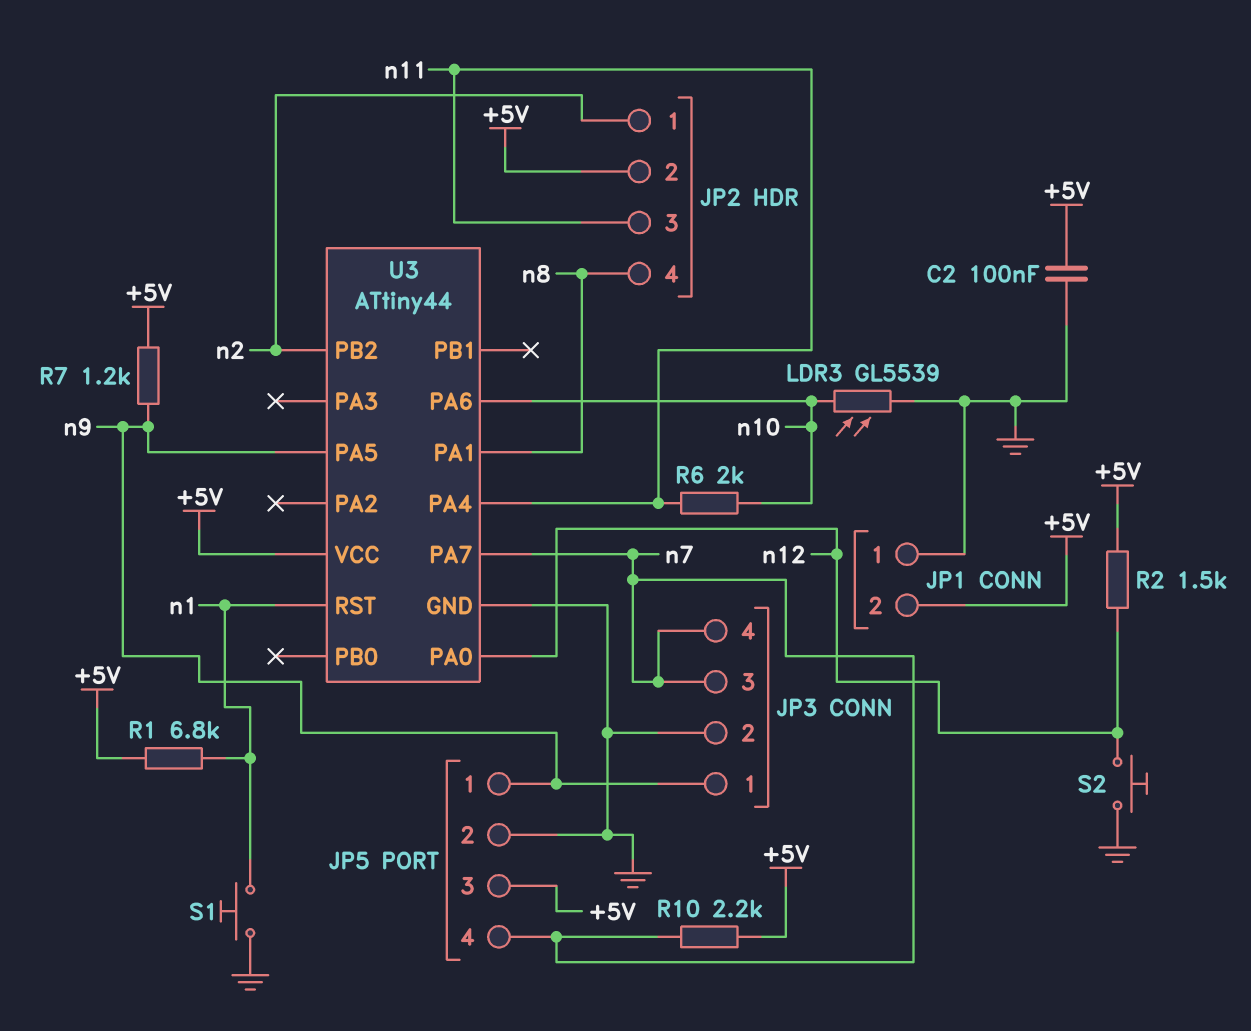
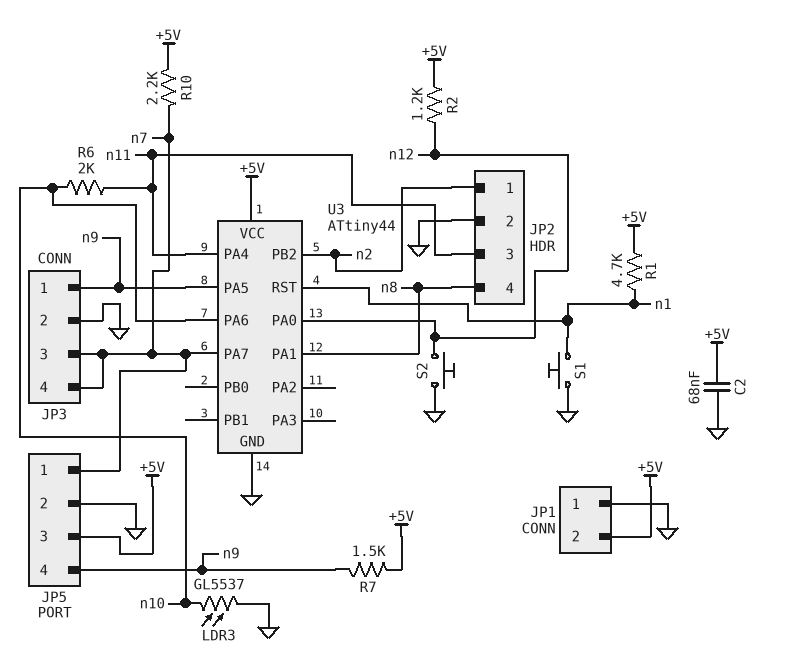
C2: 100nF (+5V, GND) -> 68nF (+5V, GND)
JP2 pin 2: +5V -> GND
JP5 pin 1: n9 -> n7
JP5 pin 4: n7 -> n9
LDR3: GL5539 (GND, n10) -> GL5537 (GND, n10)
R1: 6.8k (+5V, n1) -> 4.7k (+5V, n1)
R2: 1.5k (+5V, n12) -> 1.2k (+5V, n12)
R7: 1.2k (+5V, n9) -> 1.5k (+5V, n9)

